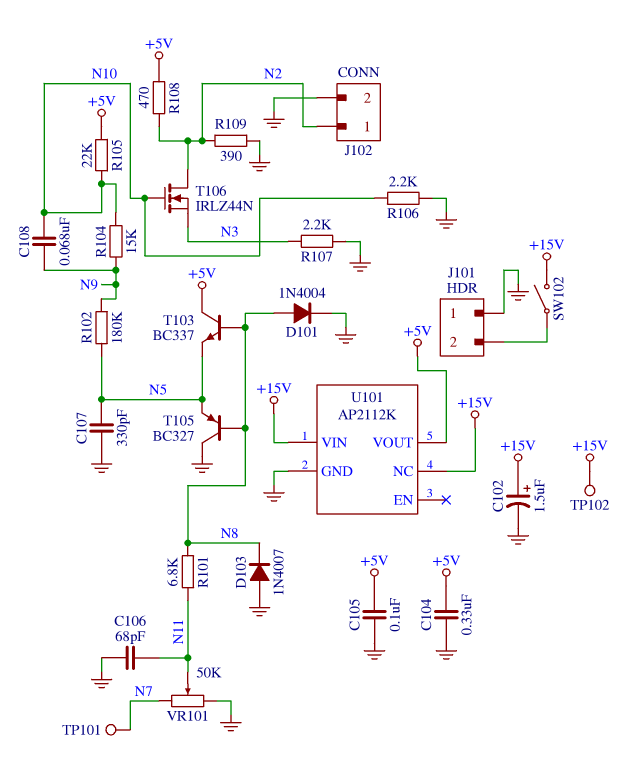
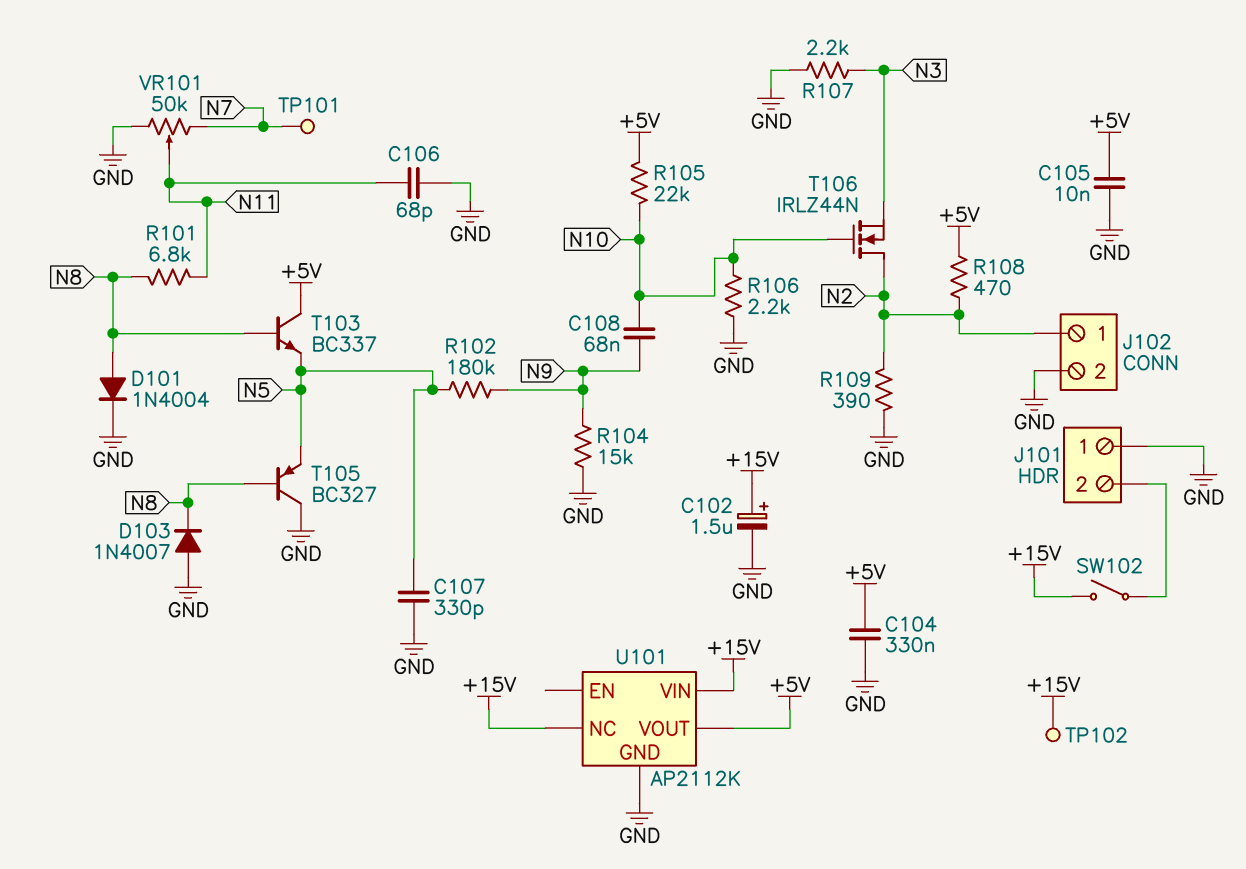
C105: 100nF (+5V, GND) -> 10nF (+5V, GND)
R104: 15k (N9, N10) -> 15k (GND, N9)

